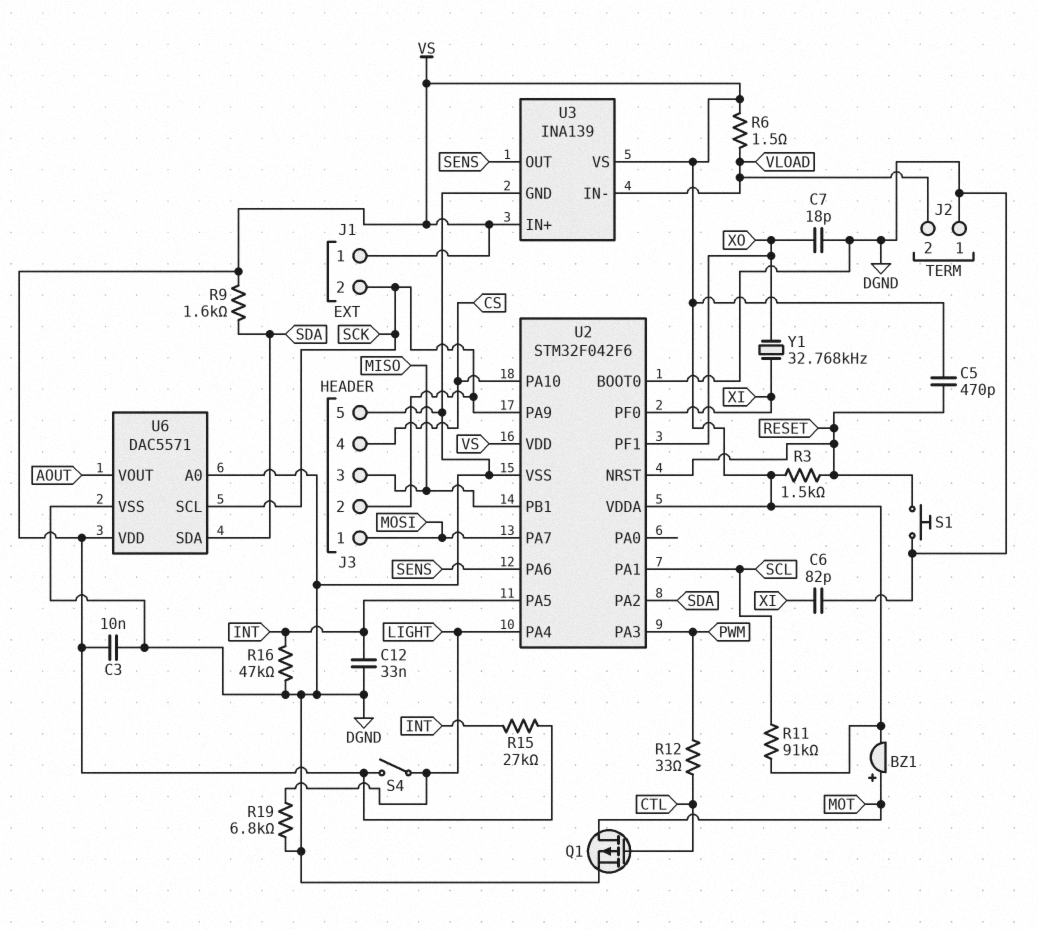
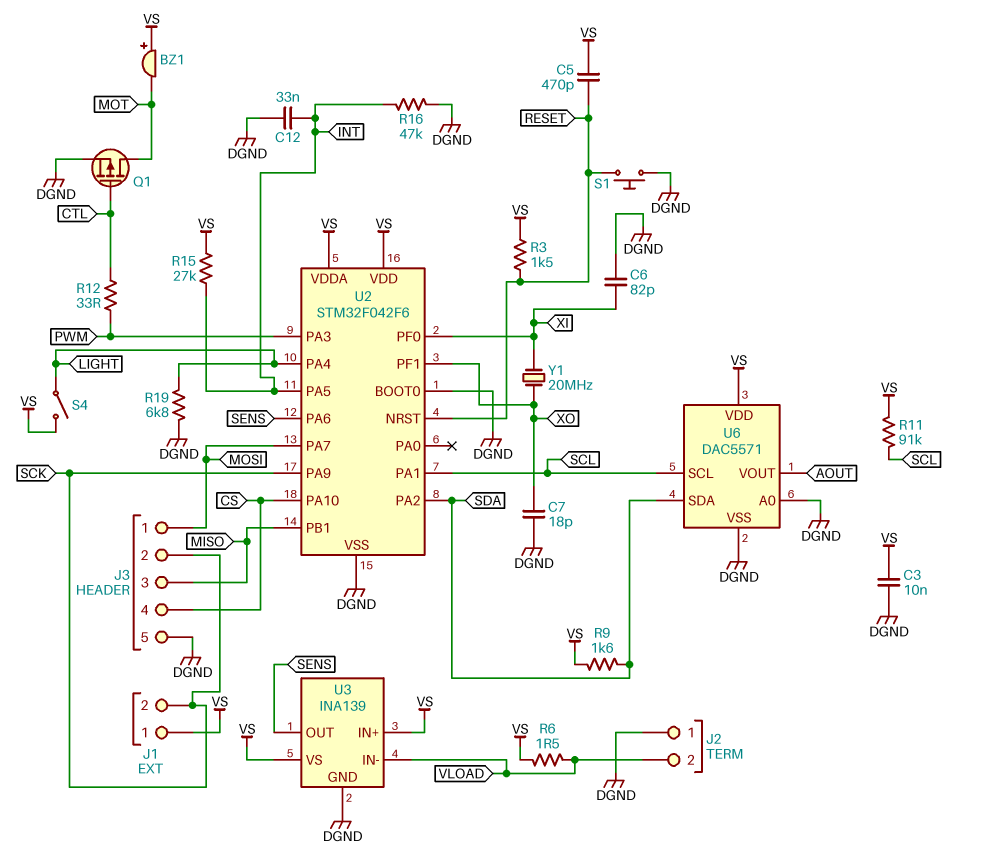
BZ1: buzzer (plus MOT, minus VS) -> buzzer (plus VS, minus MOT)
U6 pin SCL: SCK -> SCL
Y1: 32.768kHz (XI, XO) -> 20MHz (XI, XO)

